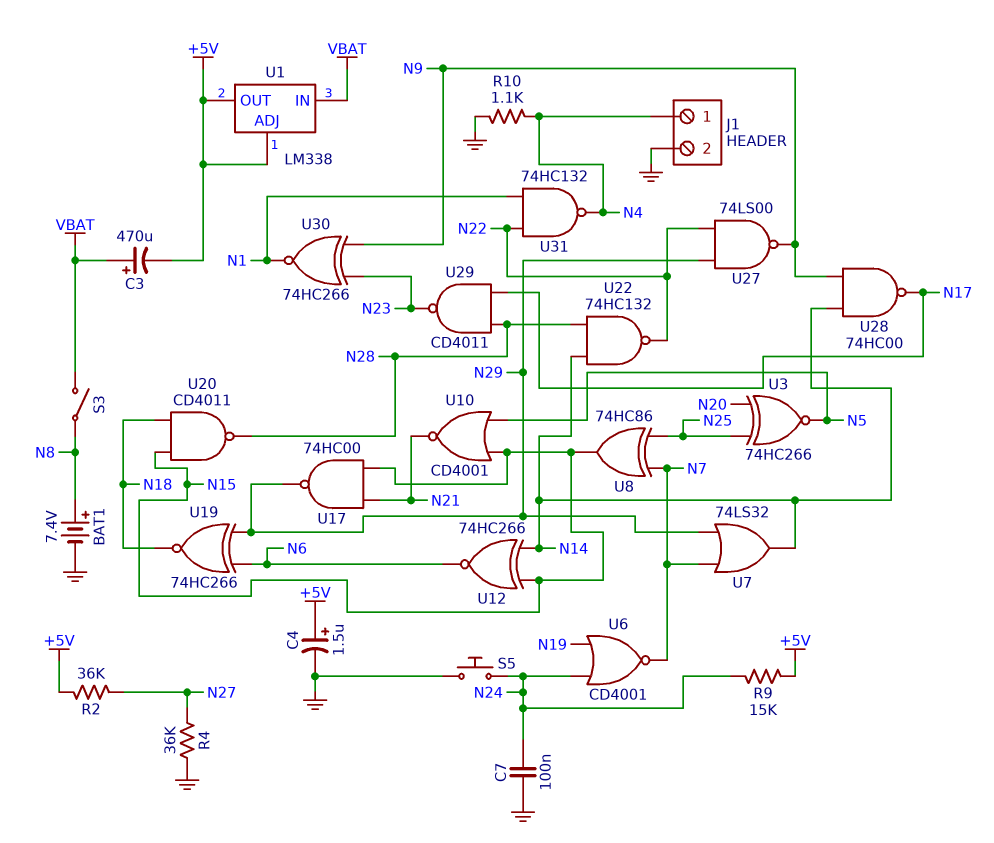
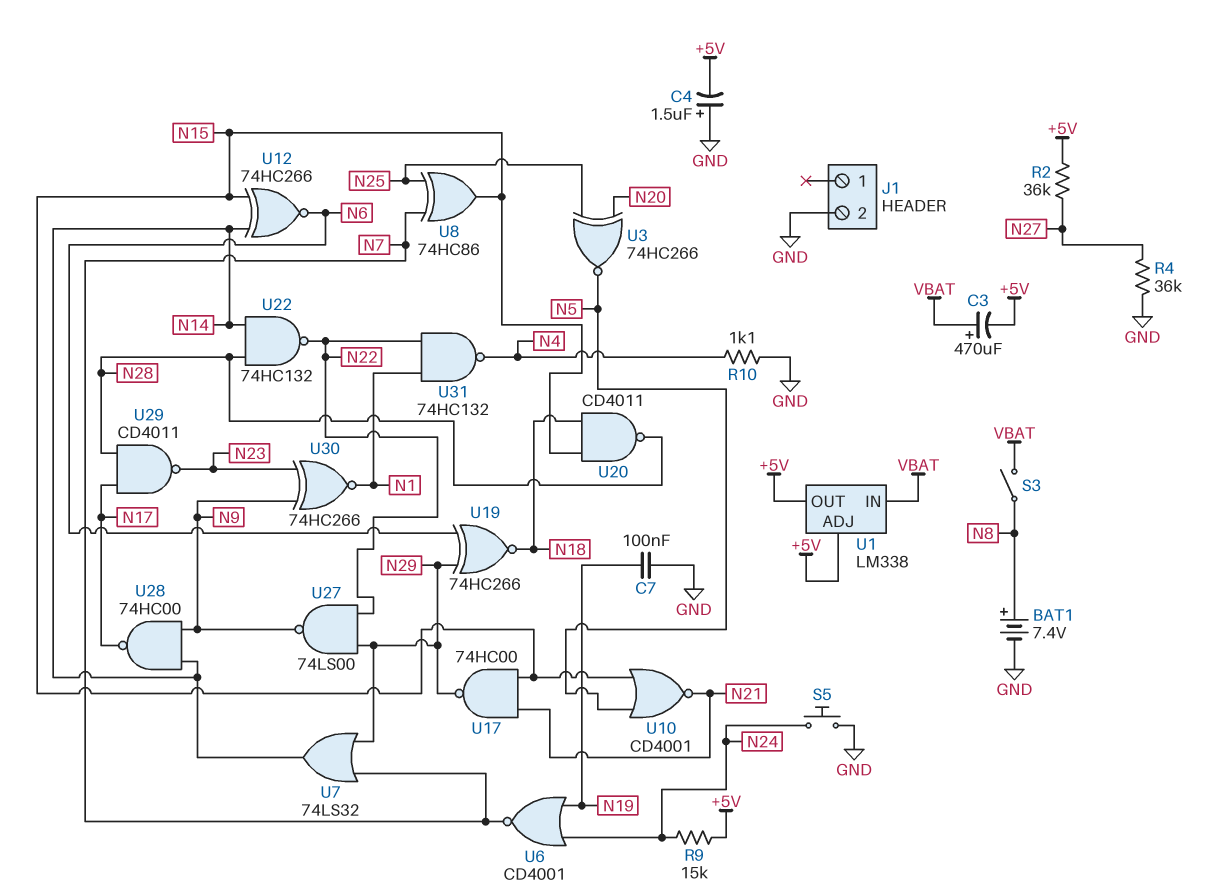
C4: 1.5uF (plus +5V, minus GND) -> 1.5uF (plus GND, minus +5V)
C7: 100nF (GND, N24) -> 100nF (GND, N19)
J1 pin 1: N4 -> none

